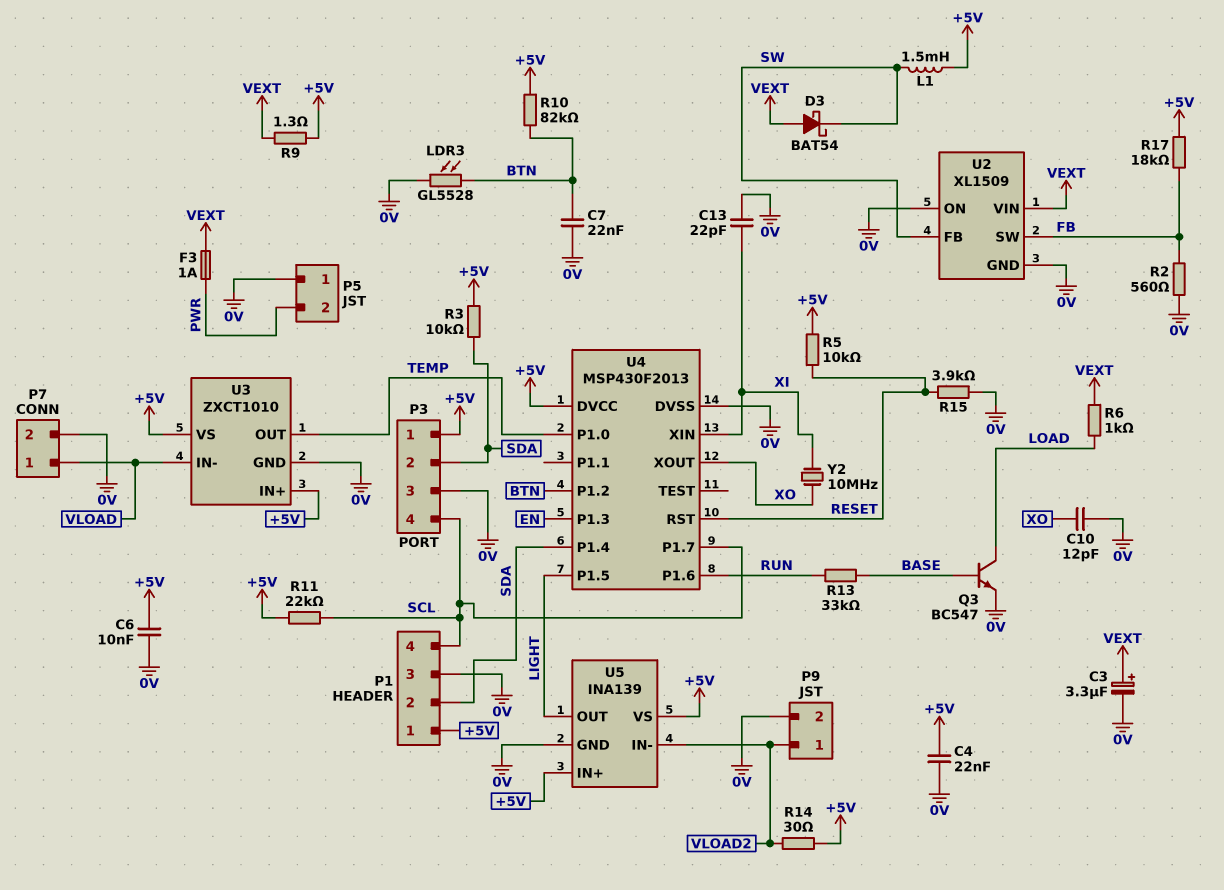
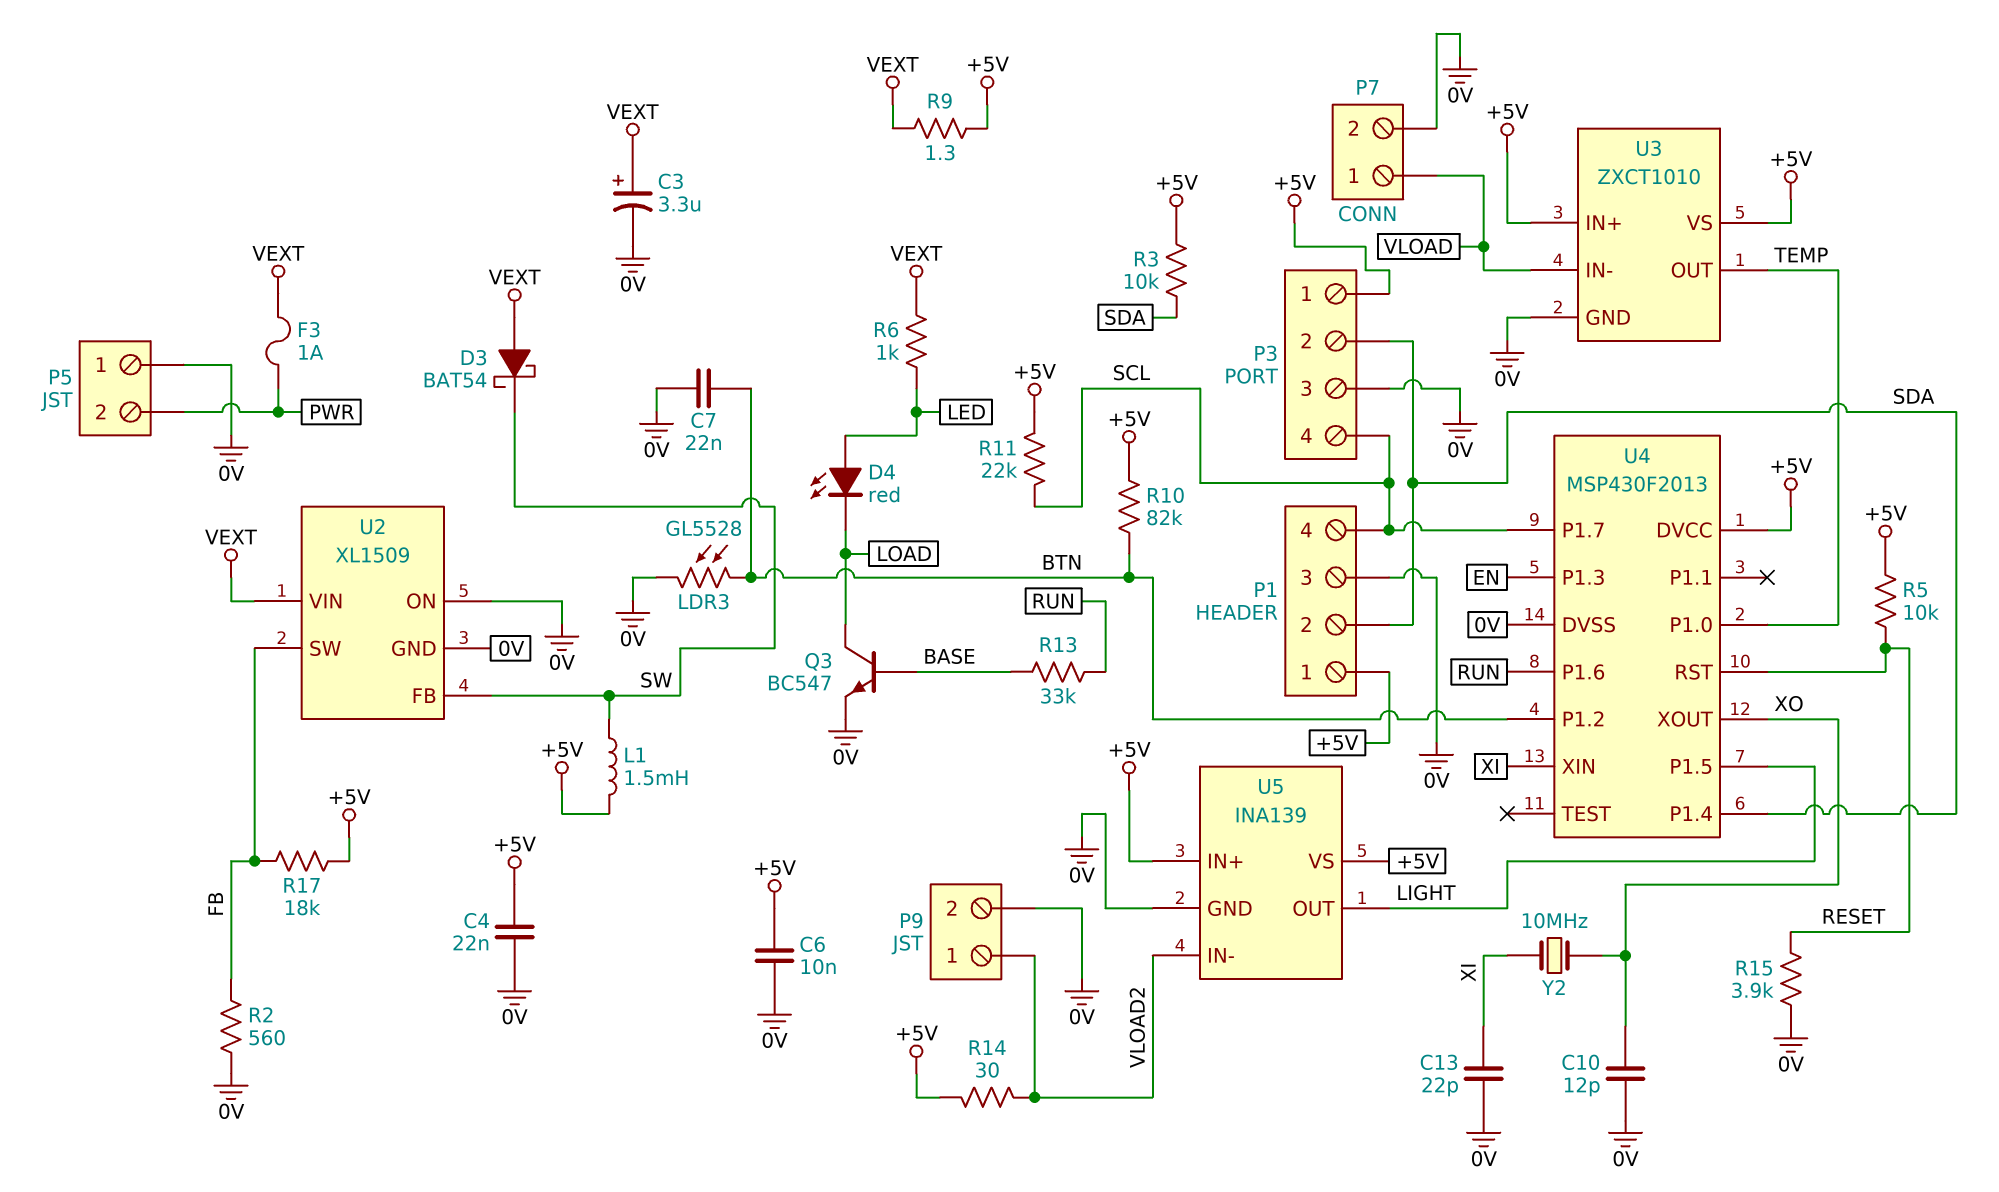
D4: none -> LED red (A LED, K LOAD)
R6: 1k (LOAD, VEXT) -> 1k (LED, VEXT)

